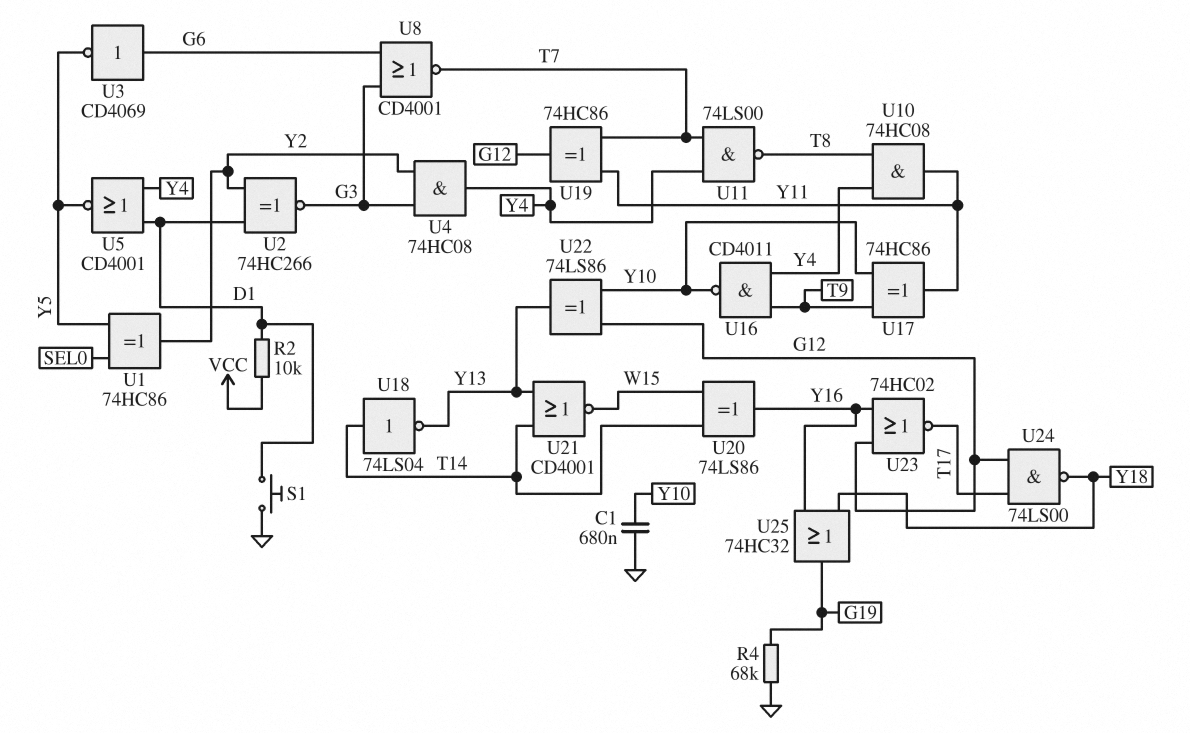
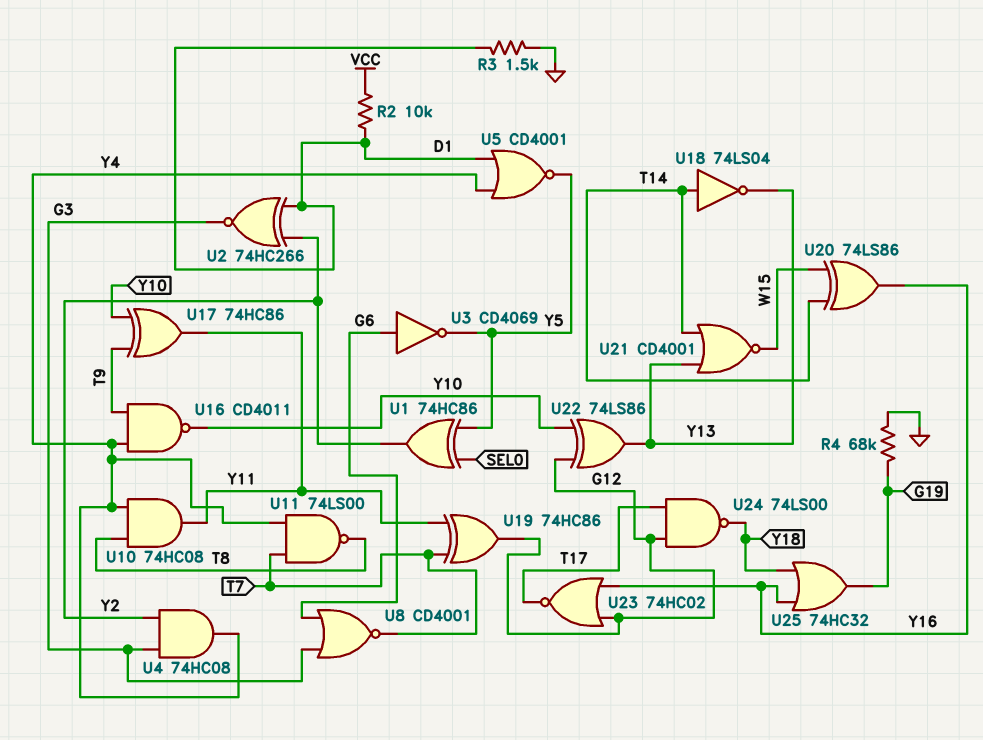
C1: 680nF (GND, Y10) -> none
R3: none -> 1.5k (D1, GND)
S1: button (D1, GND) -> none

